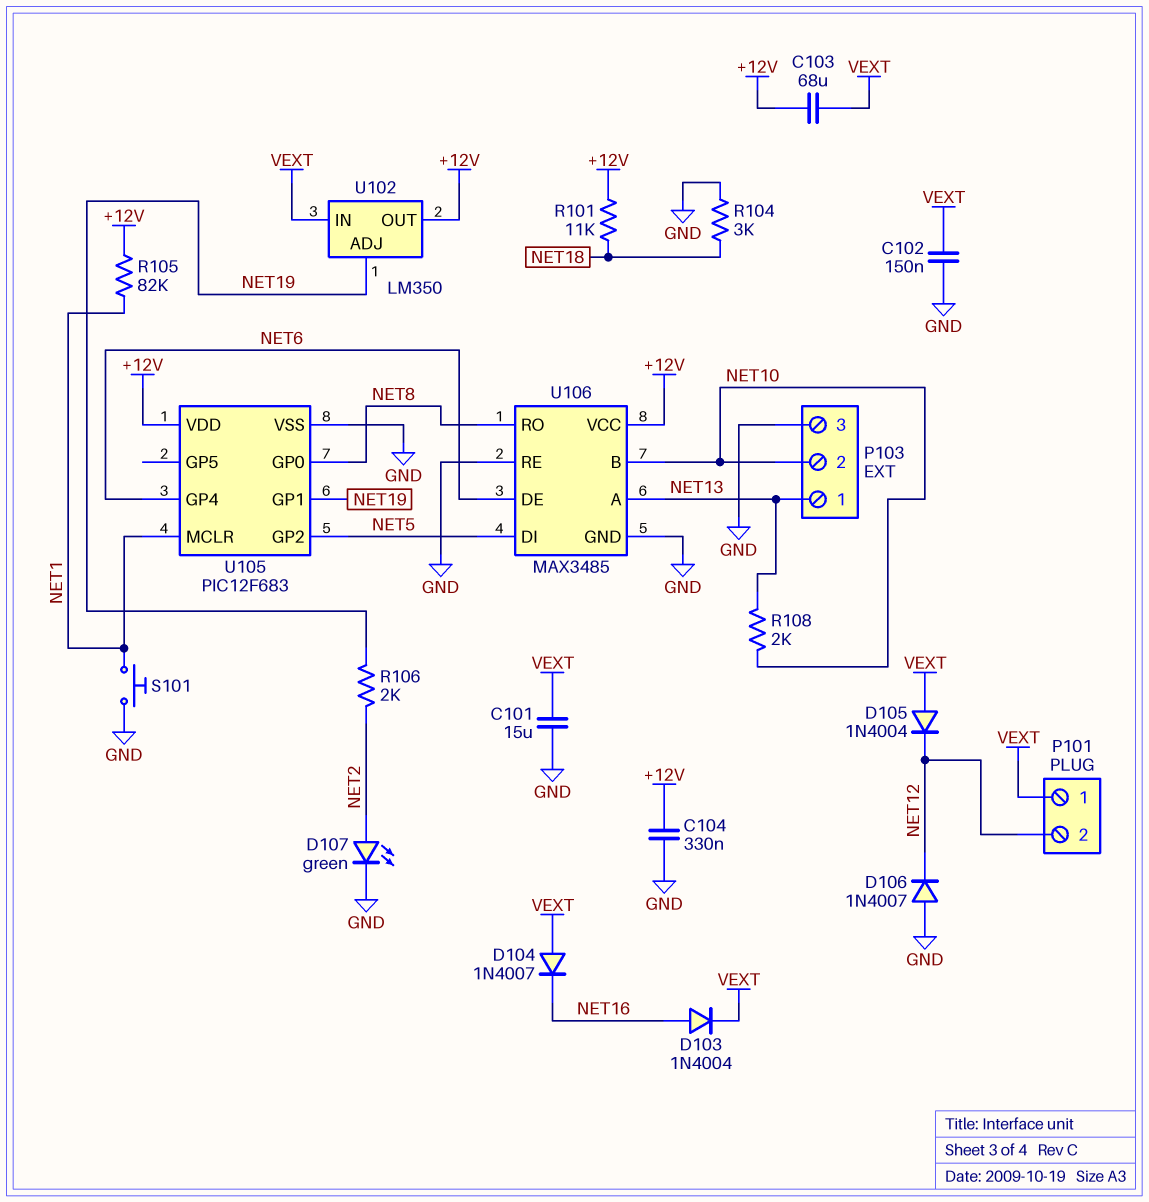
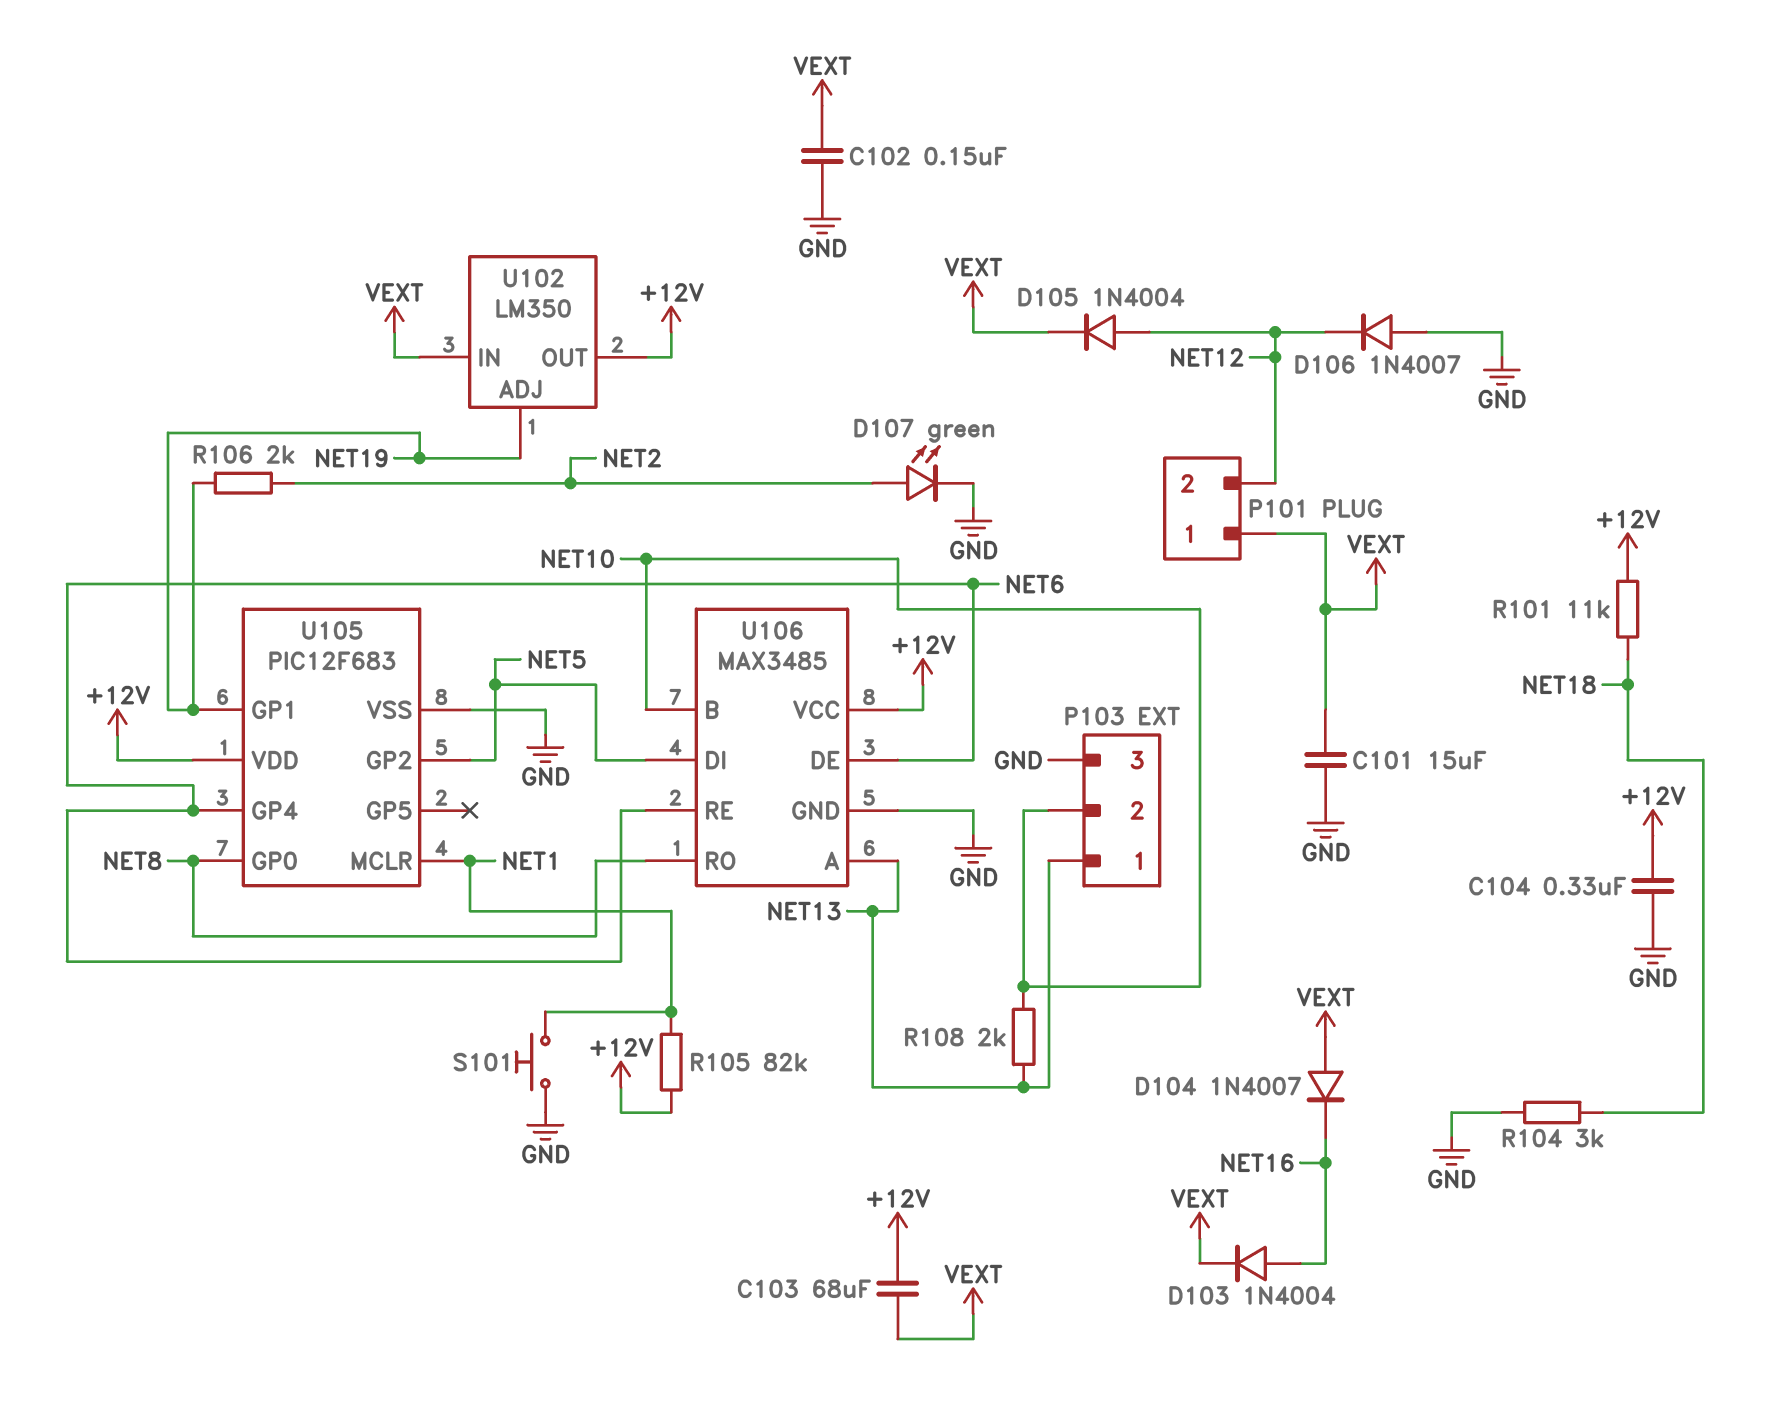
D105: diode 1N4004 (A VEXT, K NET12) -> diode 1N4004 (A NET12, K VEXT)
U106 pin RE: GND -> NET6

